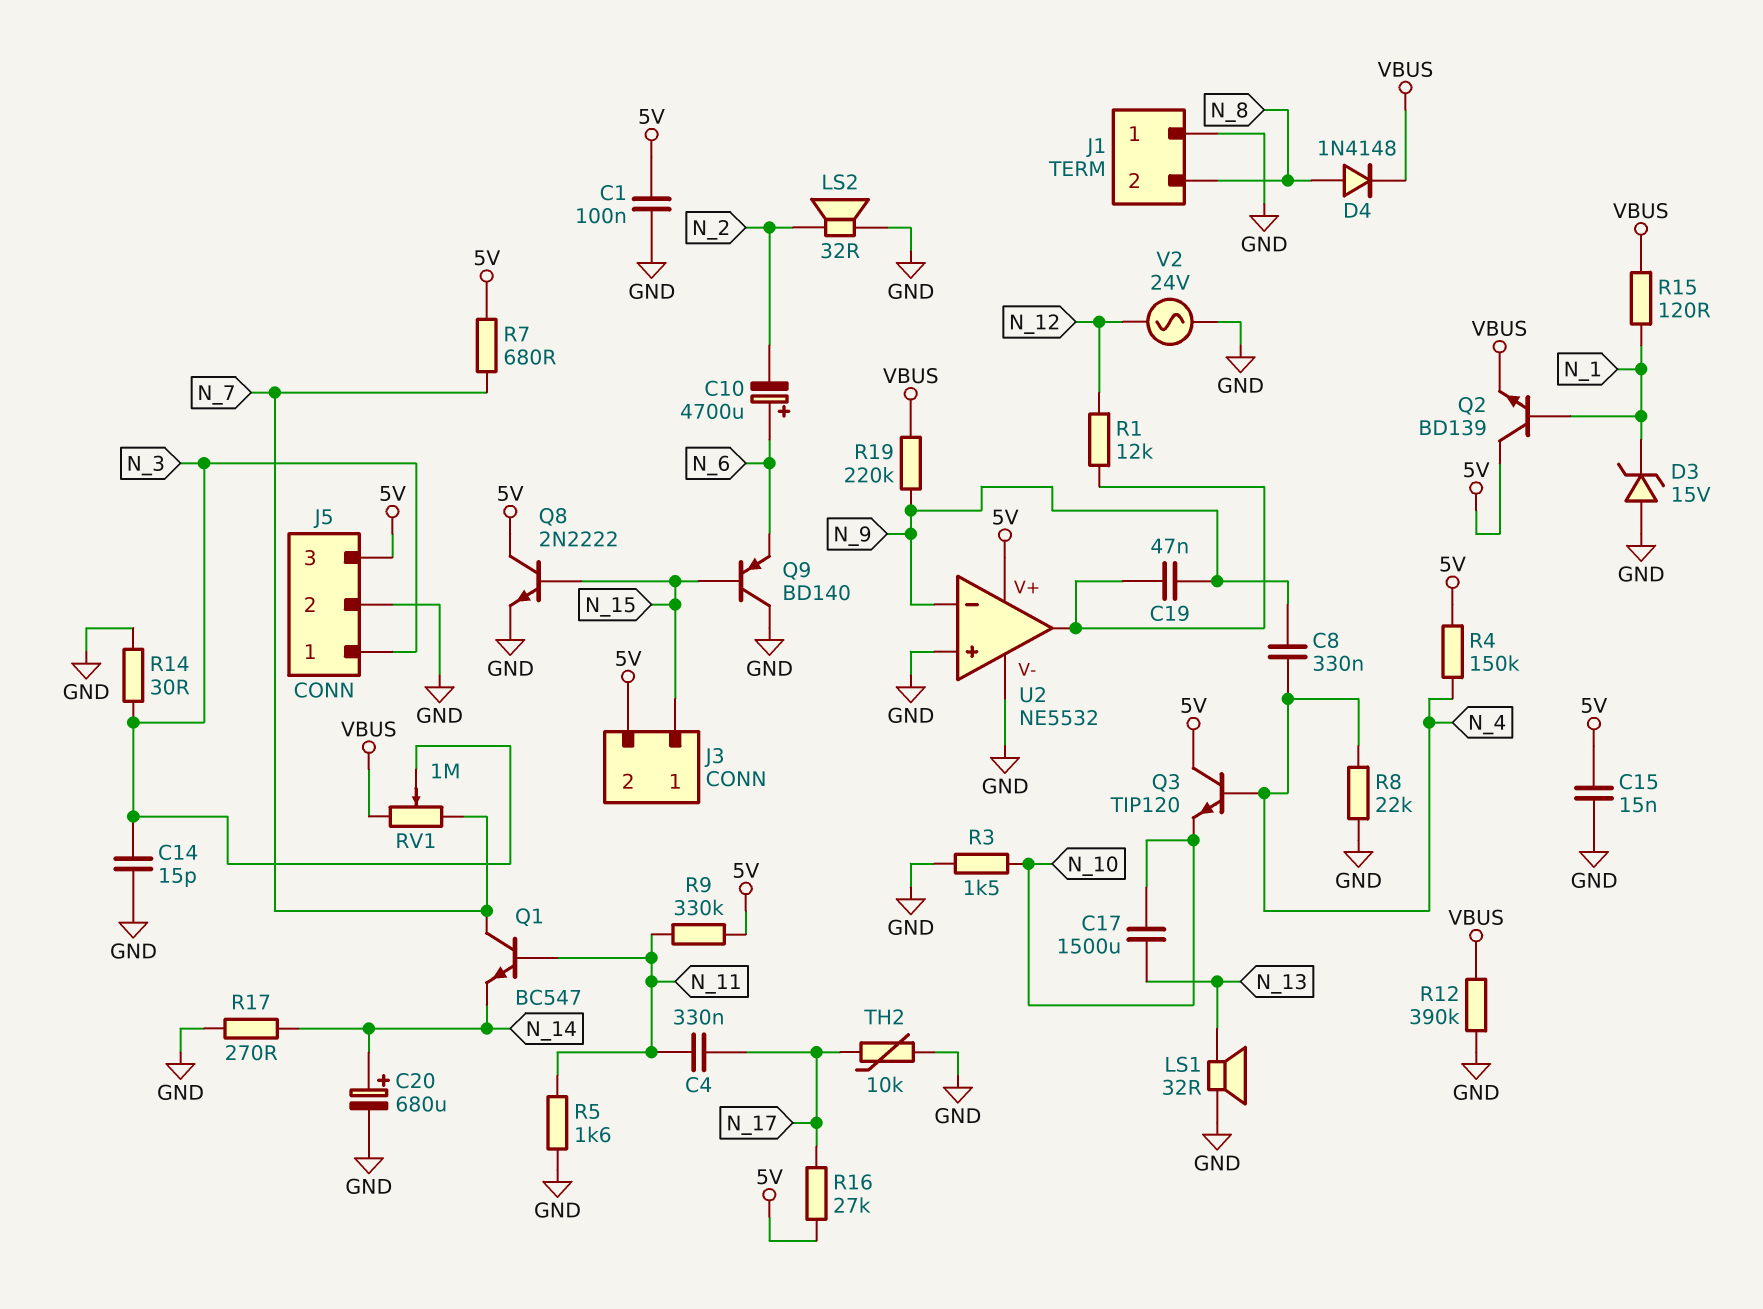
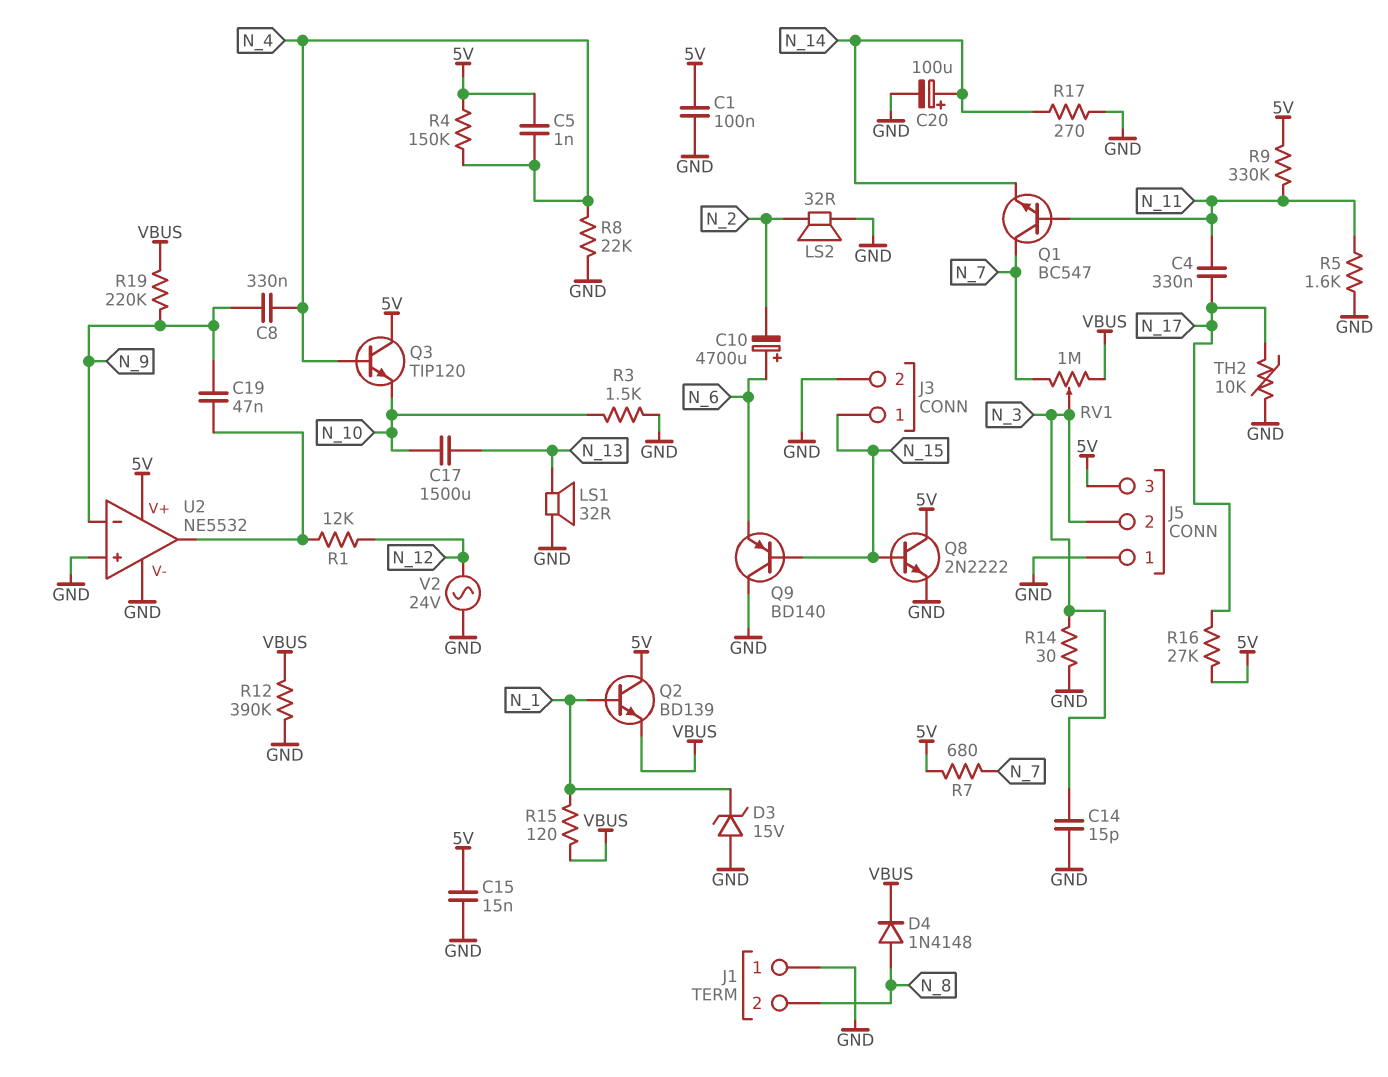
C5: none -> 1nF (5V, N_4)
C20: 680uF (plus N_14, minus GND) -> 100uF (plus N_14, minus GND)
J3 pin 2: 5V -> GND
J5 pin 1: N_3 -> GND
J5 pin 2: GND -> N_3

